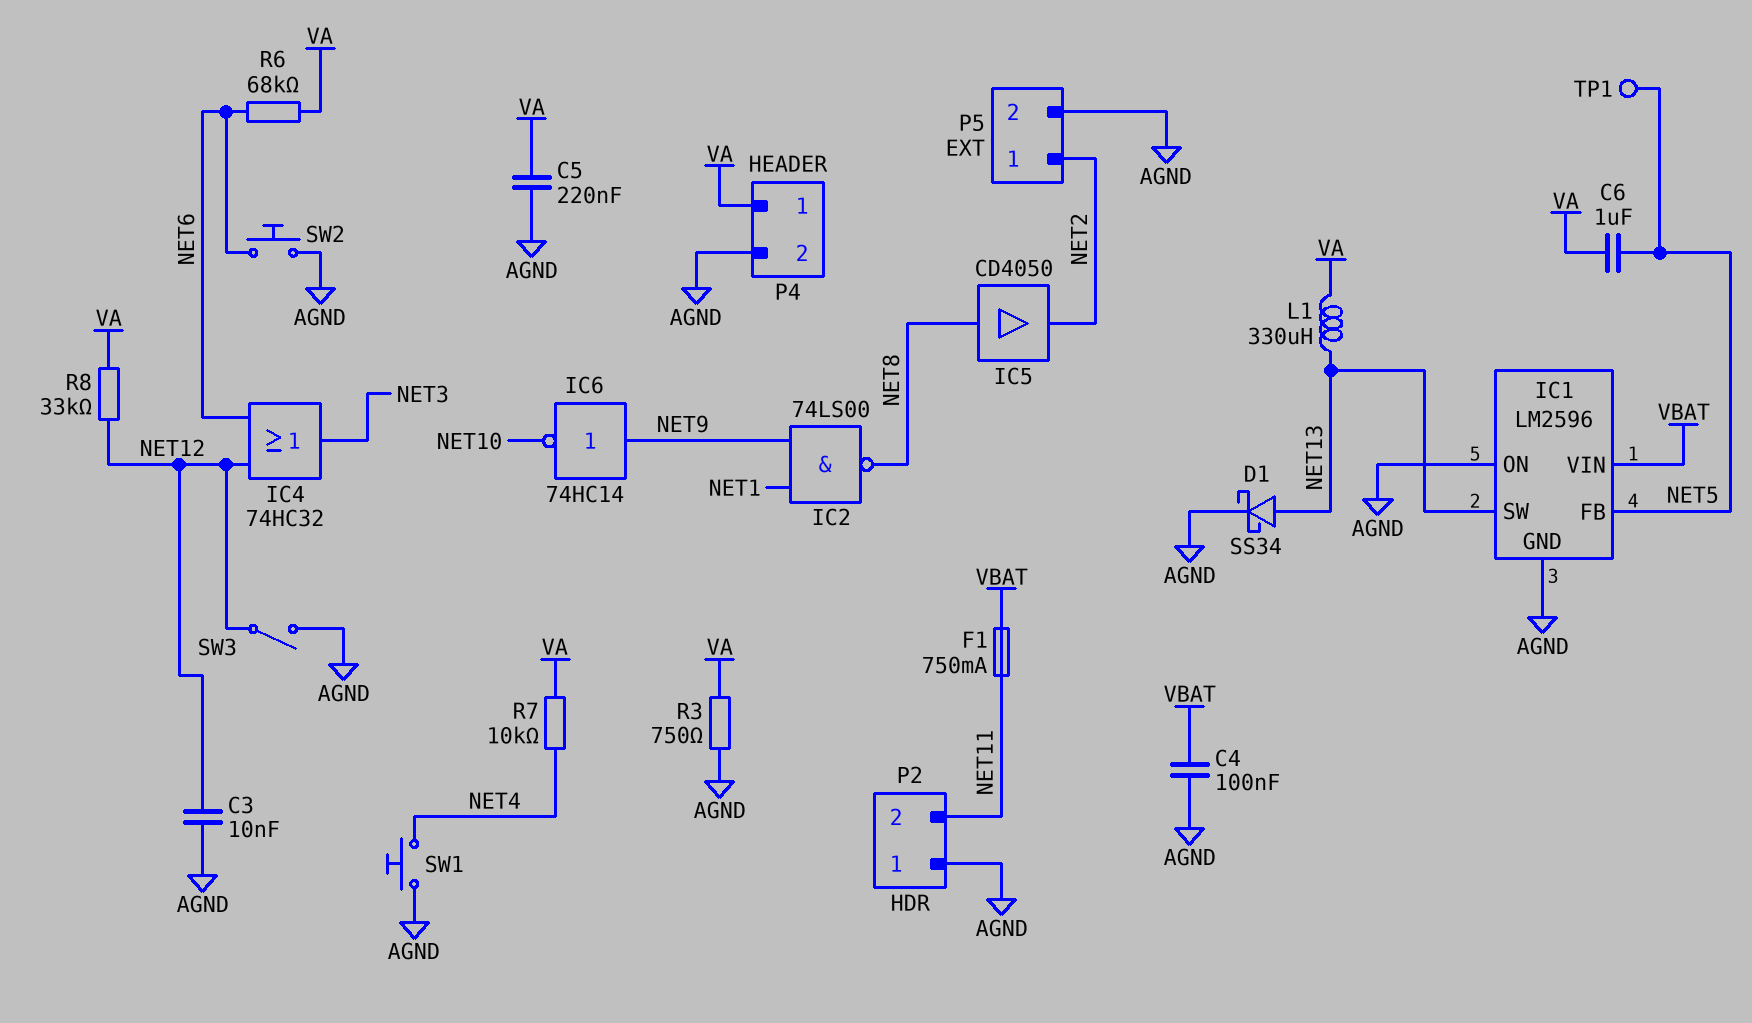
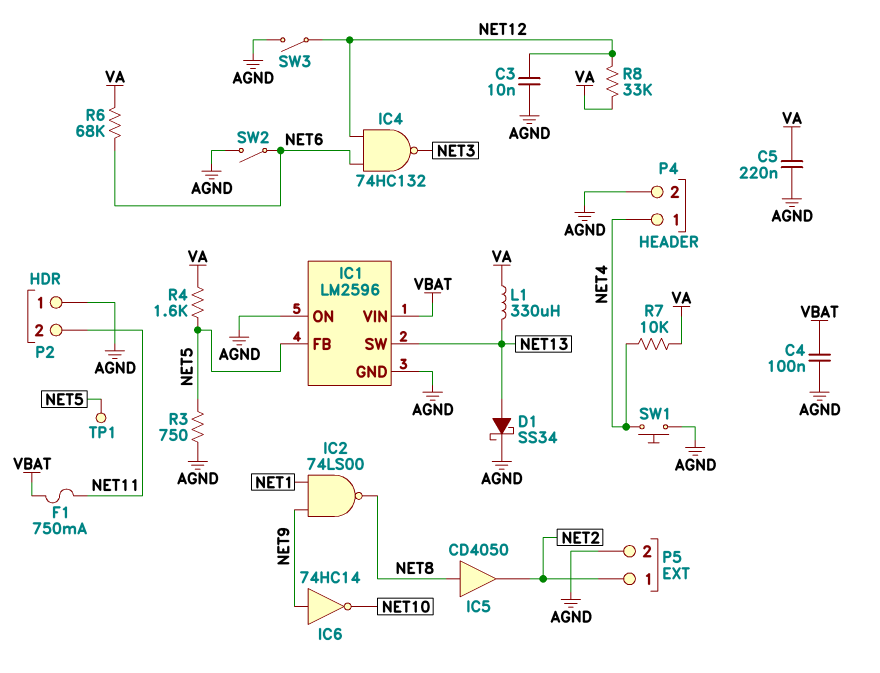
C6: 1uF (NET5, VA) -> none
IC4: OR 74HC32 (in NET6, in NET12, out NET3) -> NAND 74HC132 (in NET6, in NET12, out NET3)
P4 pin 1: VA -> NET4
R3: 750 (AGND, VA) -> 750 (AGND, NET5)
R4: none -> 1.6k (NET5, VA)
SW2: button (AGND, NET6) -> switch (AGND, NET6)

